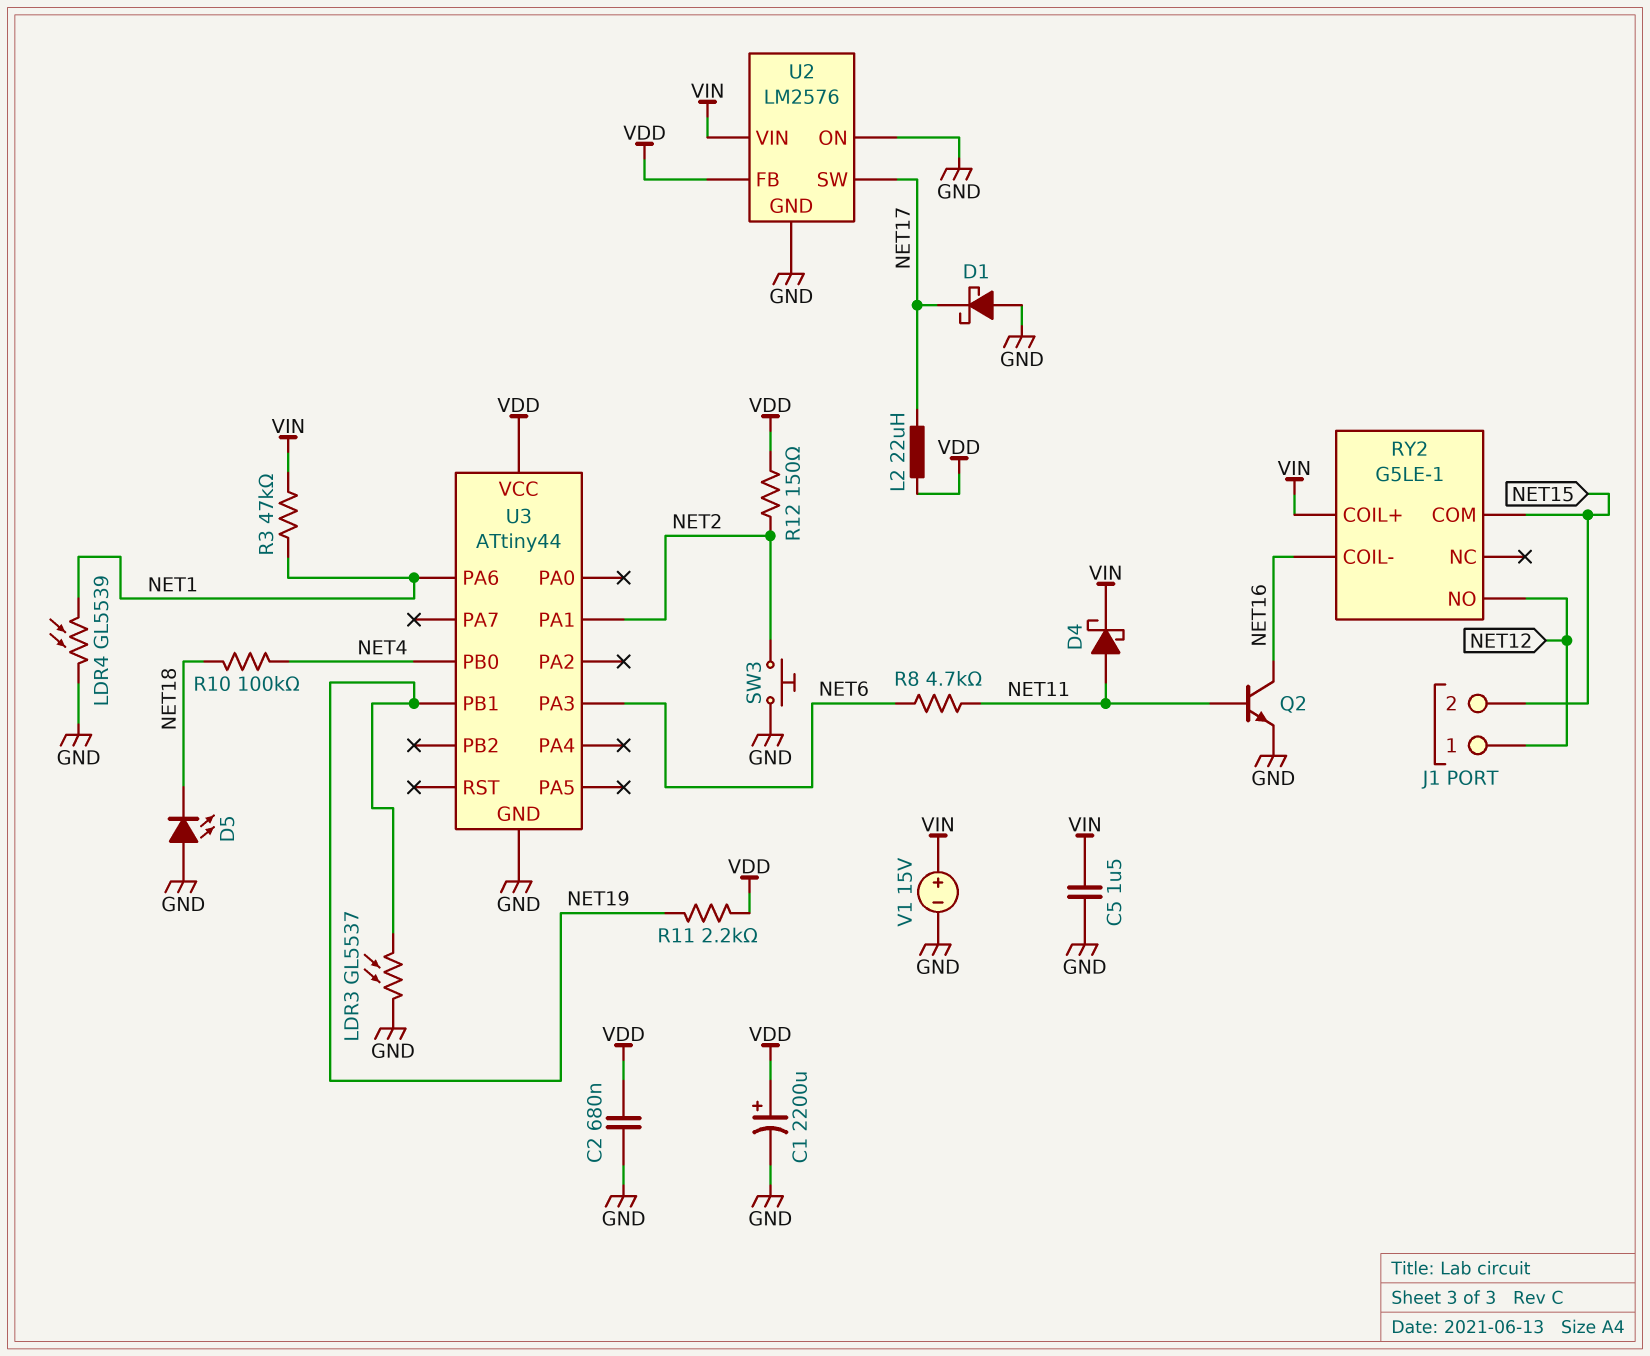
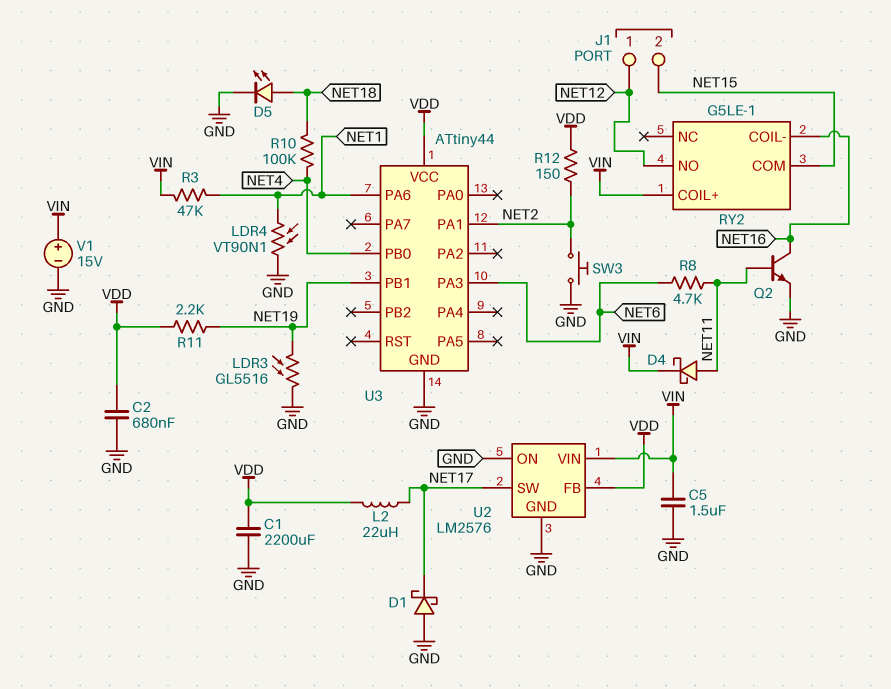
C1: 2200uF (plus VDD, minus GND) -> 2200uF (GND, VDD)
D5: LED (A GND, K NET18) -> LED (A NET18, K GND)
LDR3: GL5537 (GND, NET19) -> GL5516 (GND, NET19)
LDR4: GL5539 (GND, NET1) -> VT90N1 (GND, NET1)

